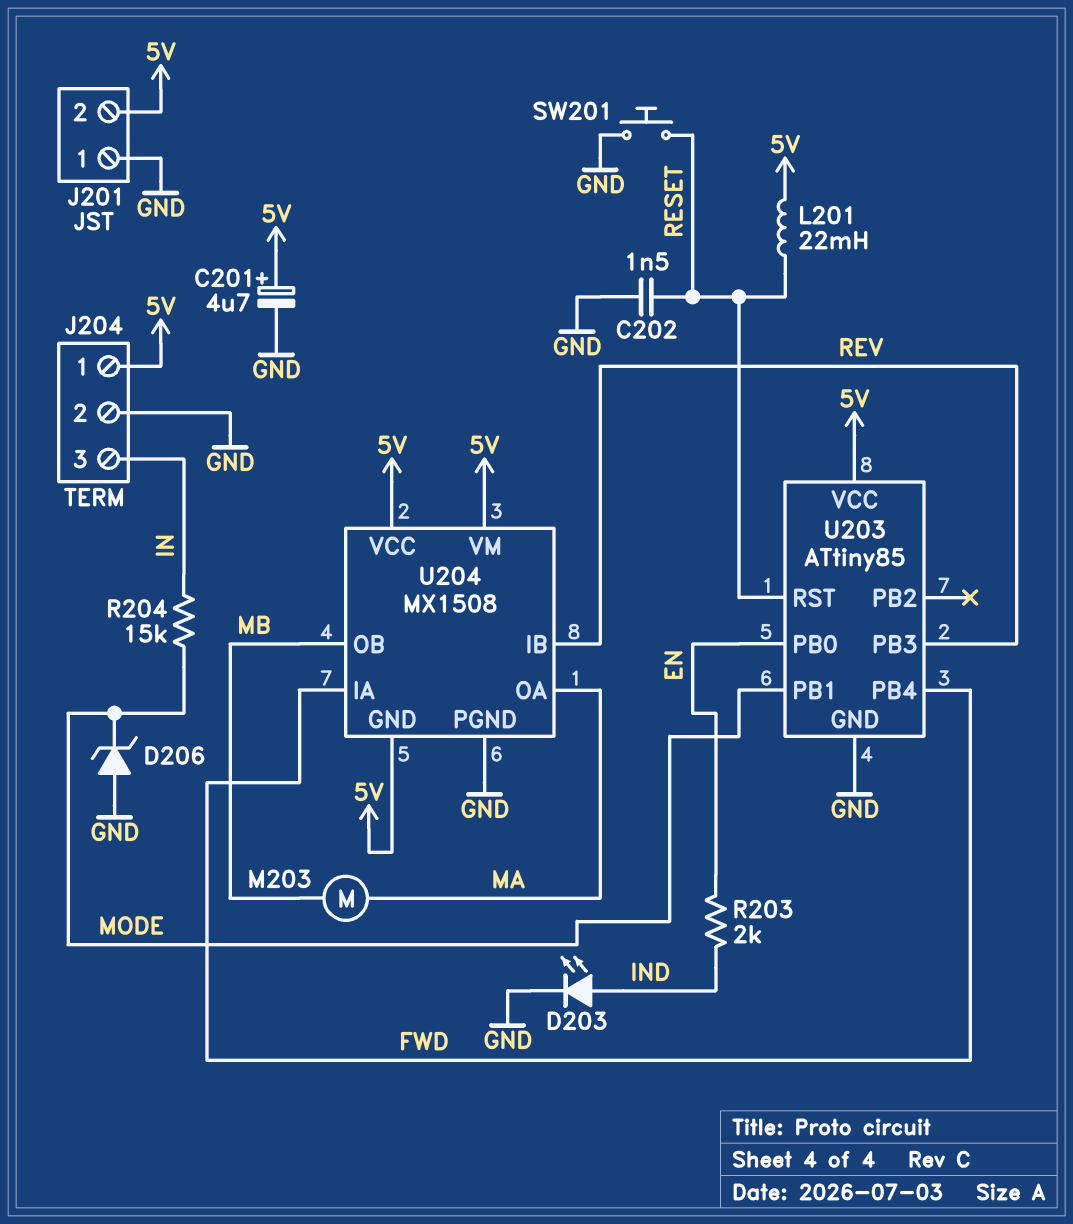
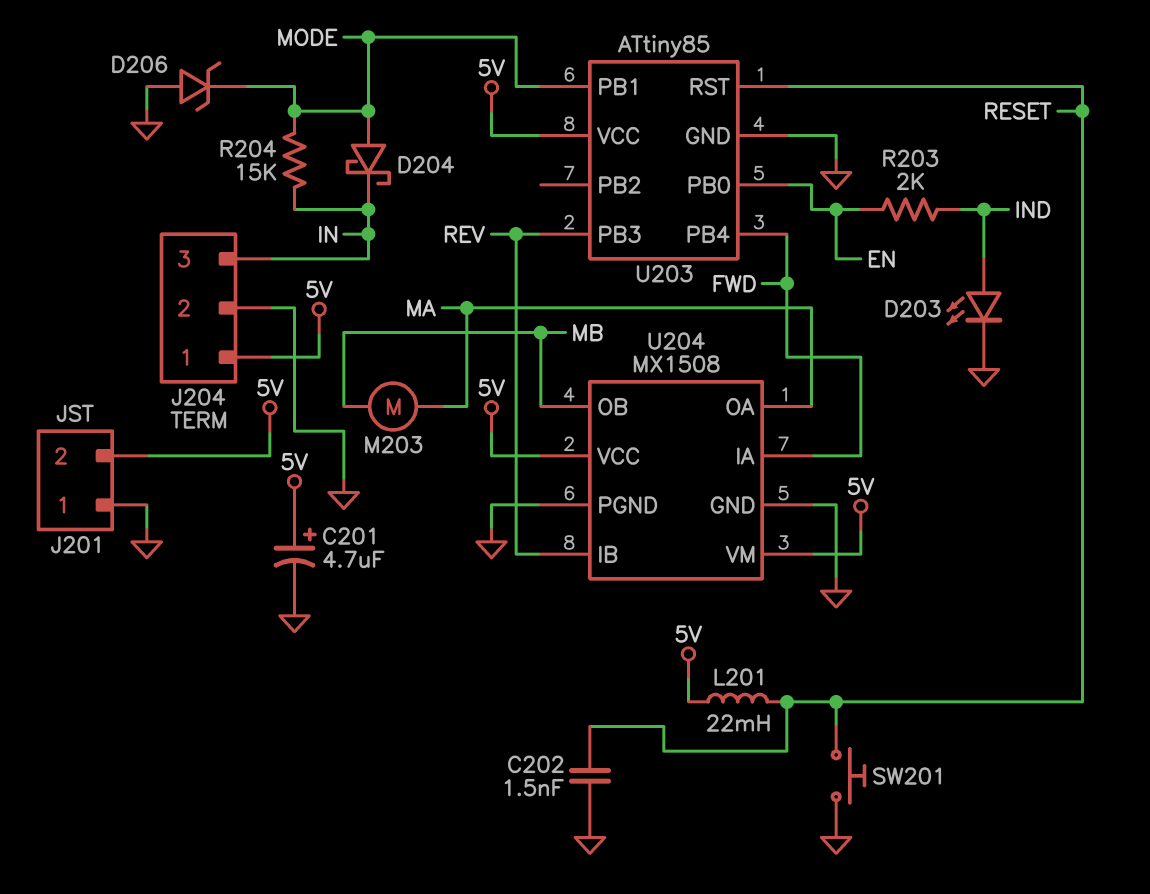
D204: none -> schottky (A MODE, K IN)
U204 pin GND: 5V -> GND

